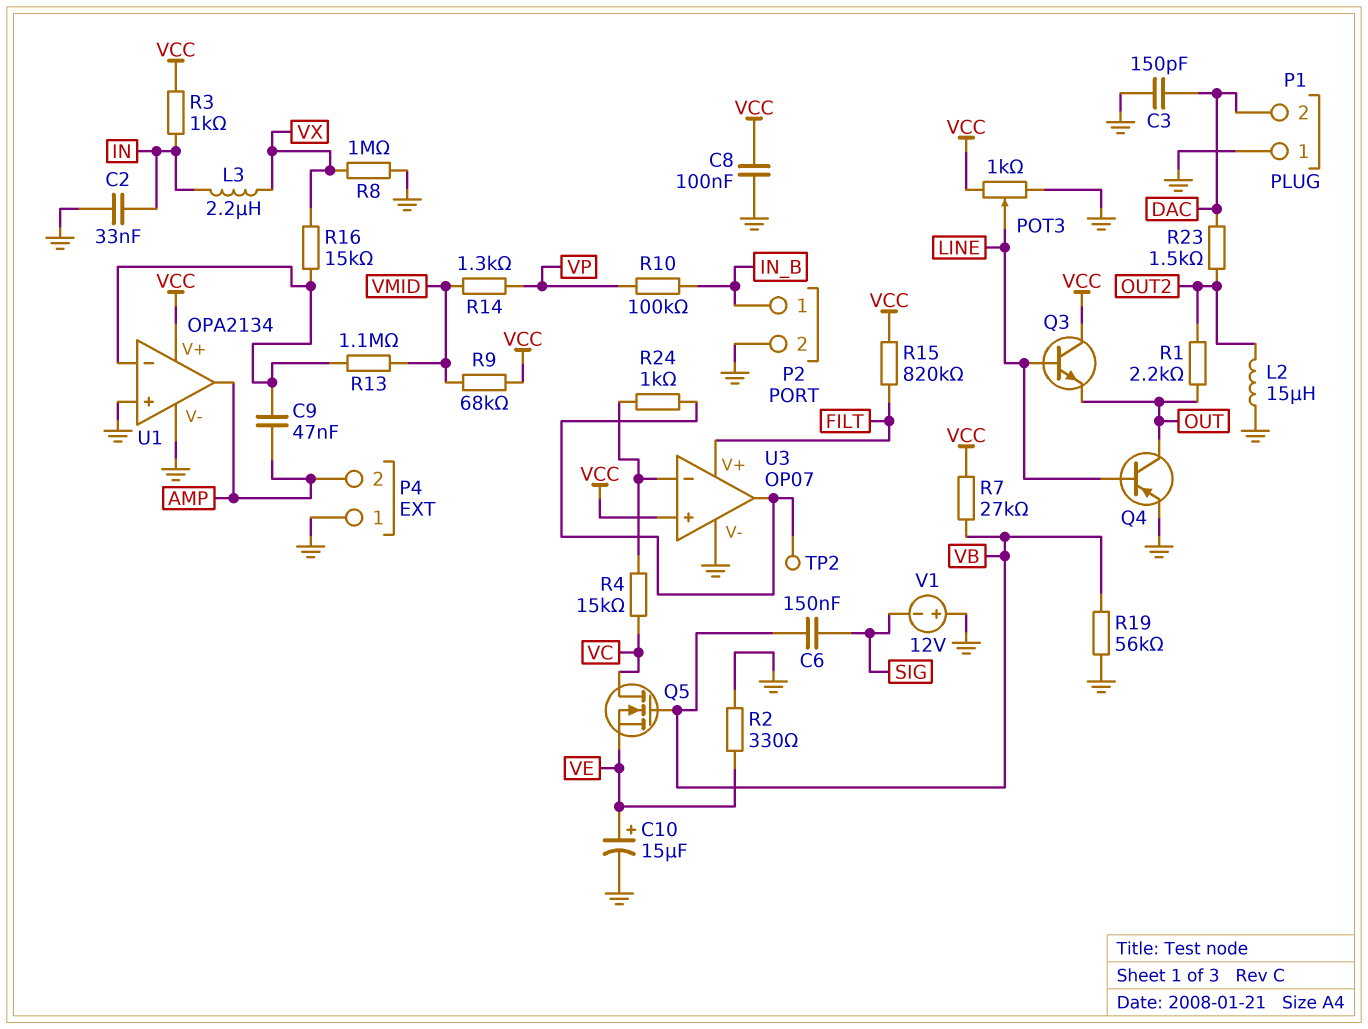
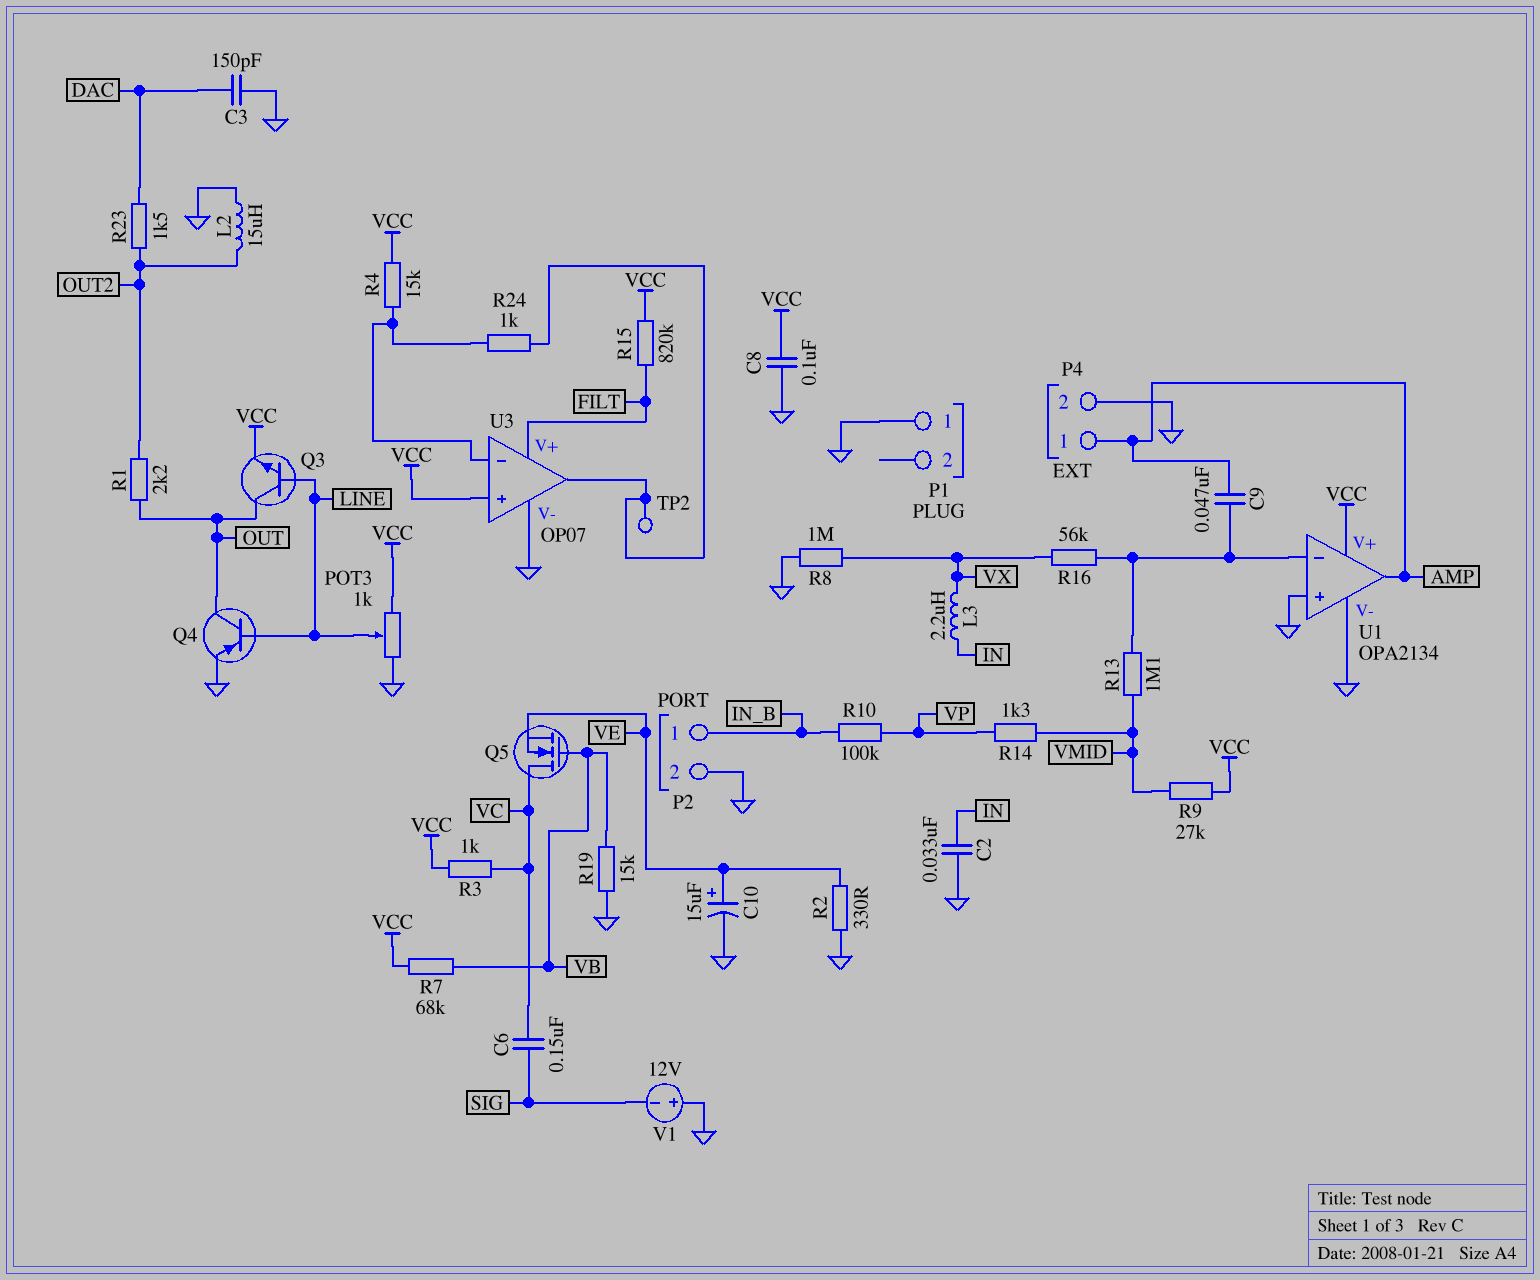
C6: 150nF (SIG, VB) -> 150nF (SIG, VC)
P1 pin 2: DAC -> none
P4 pin 1: GND -> AMP
P4 pin 2: AMP -> GND
Q3: NPN (B LINE, C VCC, E OUT) -> NPN (B LINE, C OUT, E VCC)
R3: 1k (IN, VCC) -> 1k (VC, VCC)
R4: 15k (U3/in-, VC) -> 15k (U3/in-, VCC)
R7: 27k (VB, VCC) -> 68k (VB, VCC)
R9: 68k (VCC, VMID) -> 27k (VCC, VMID)
R16: 15k (U1/in-, VX) -> 56k (U1/in-, VX)
R19: 56k (GND, VB) -> 15k (GND, VB)

